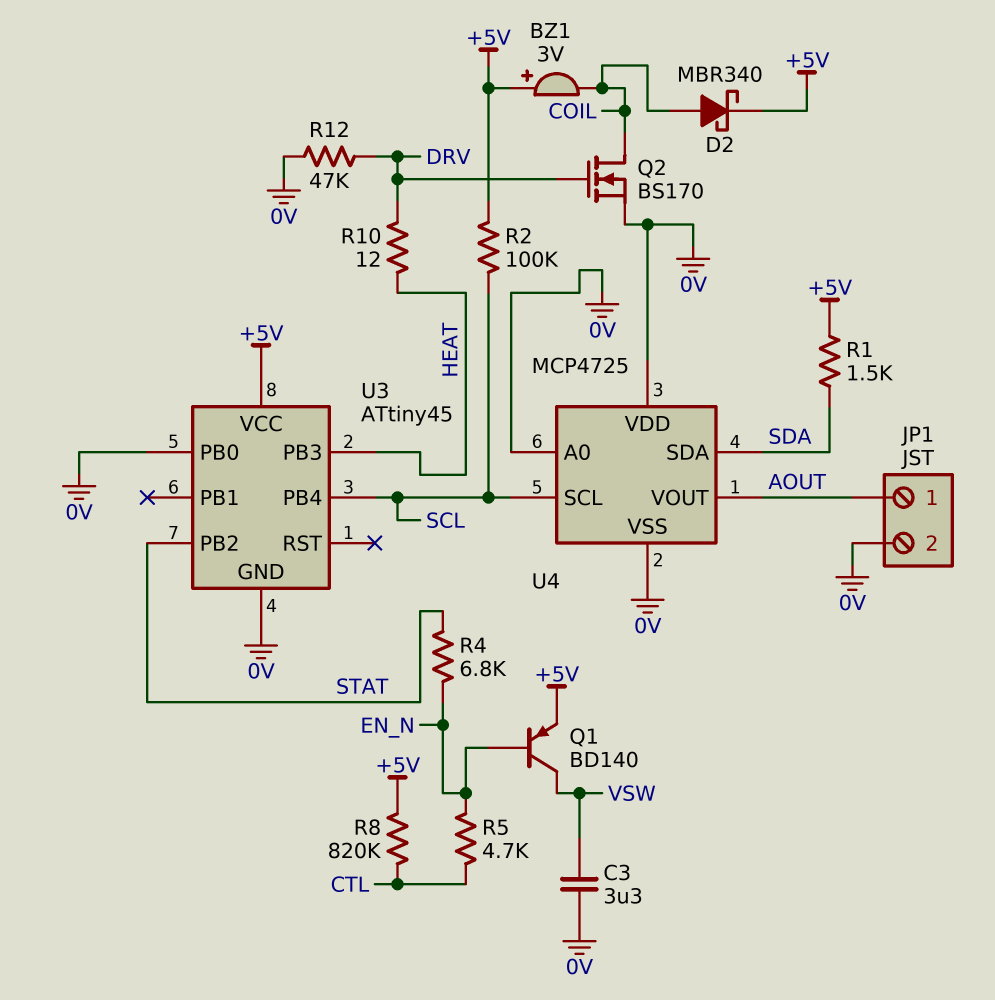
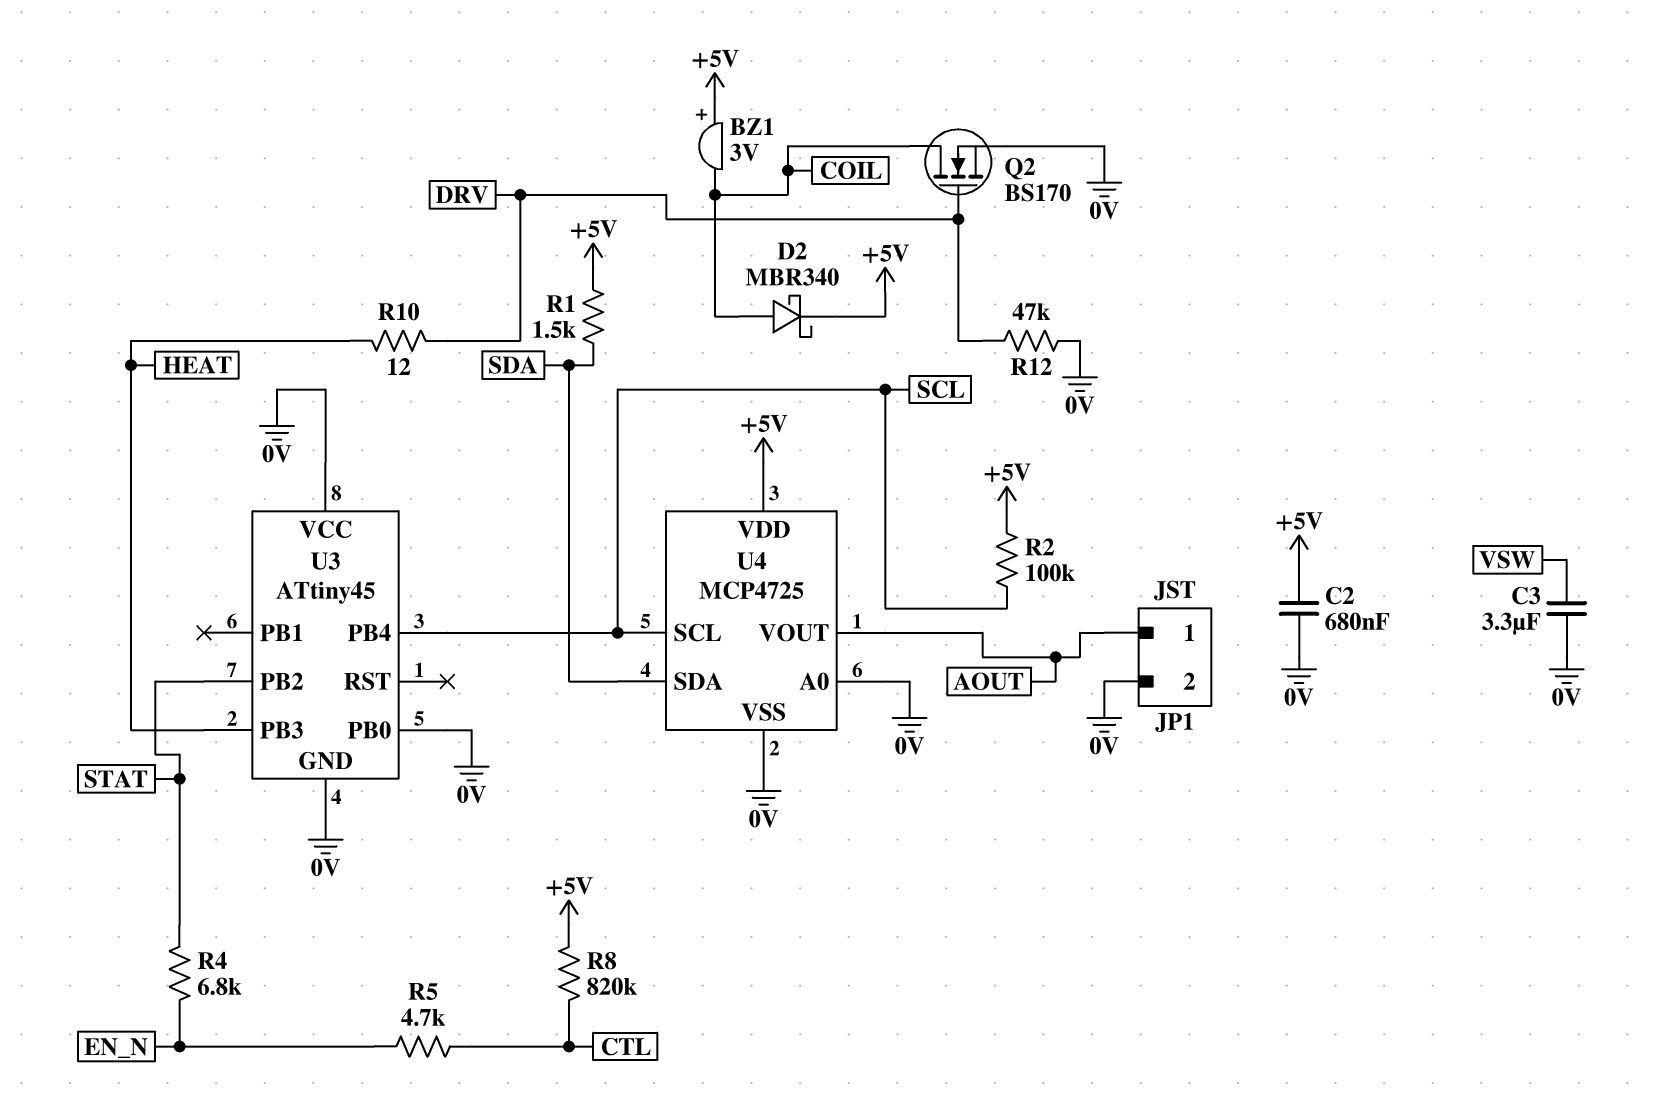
C2: none -> 680nF (+5V, 0V)
Q1: PNP BD140 (B EN_N, C VSW, E +5V) -> none
U3 pin VCC: +5V -> 0V
U4 pin VDD: 0V -> +5V

